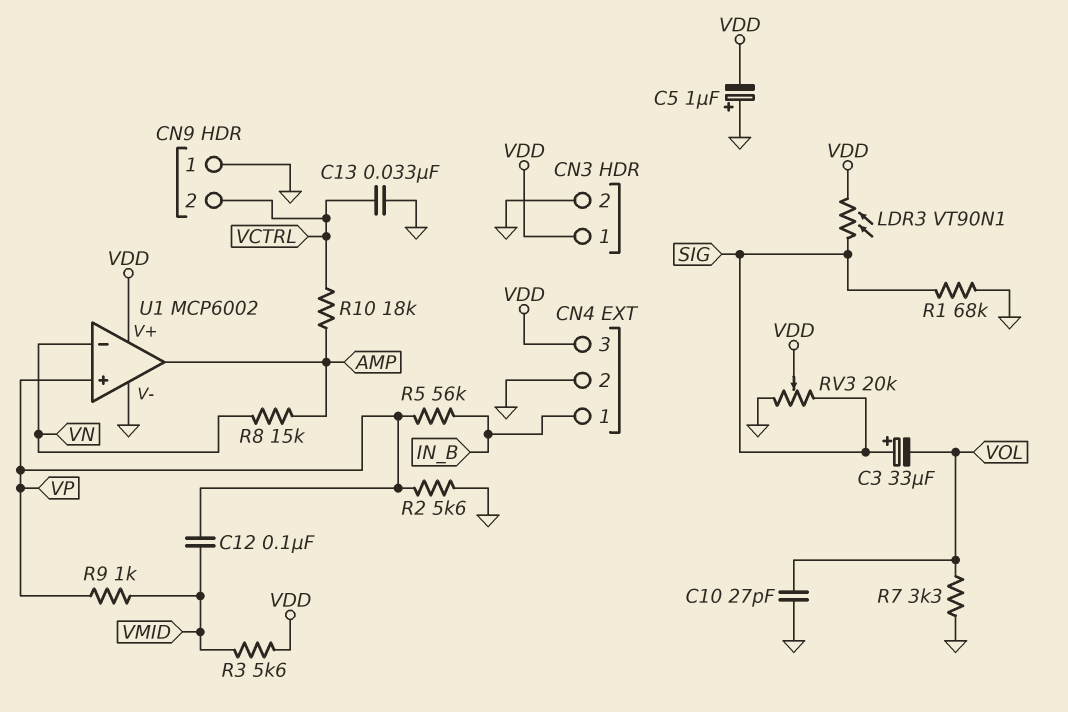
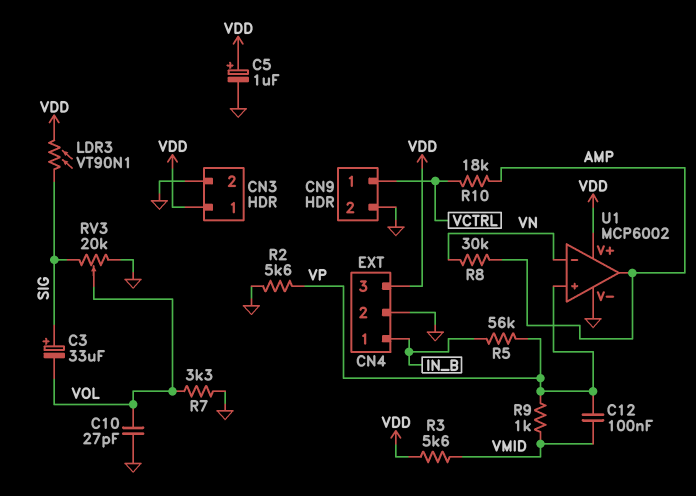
C5: 1uF (plus GND, minus VDD) -> 1uF (plus VDD, minus GND)
C13: 33nF (GND, VCTRL) -> none
CN9 pin 1: GND -> VCTRL
CN9 pin 2: VCTRL -> GND
R1: 68k (GND, SIG) -> none
R8: 15k (AMP, VN) -> 30k (AMP, VN)
RV3: 20k (GND, SIG, wiper VDD) -> 20k (GND, SIG, wiper VOL)

